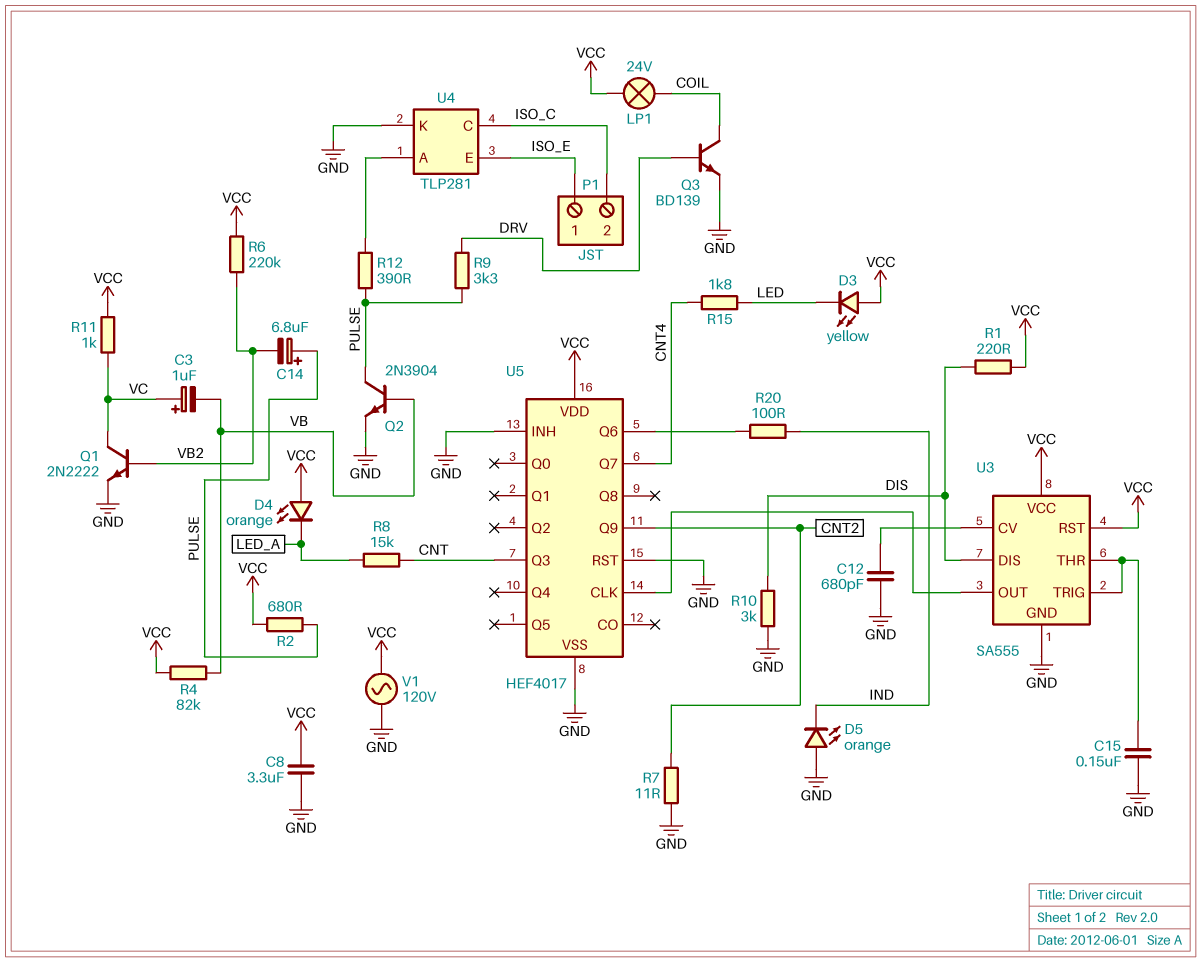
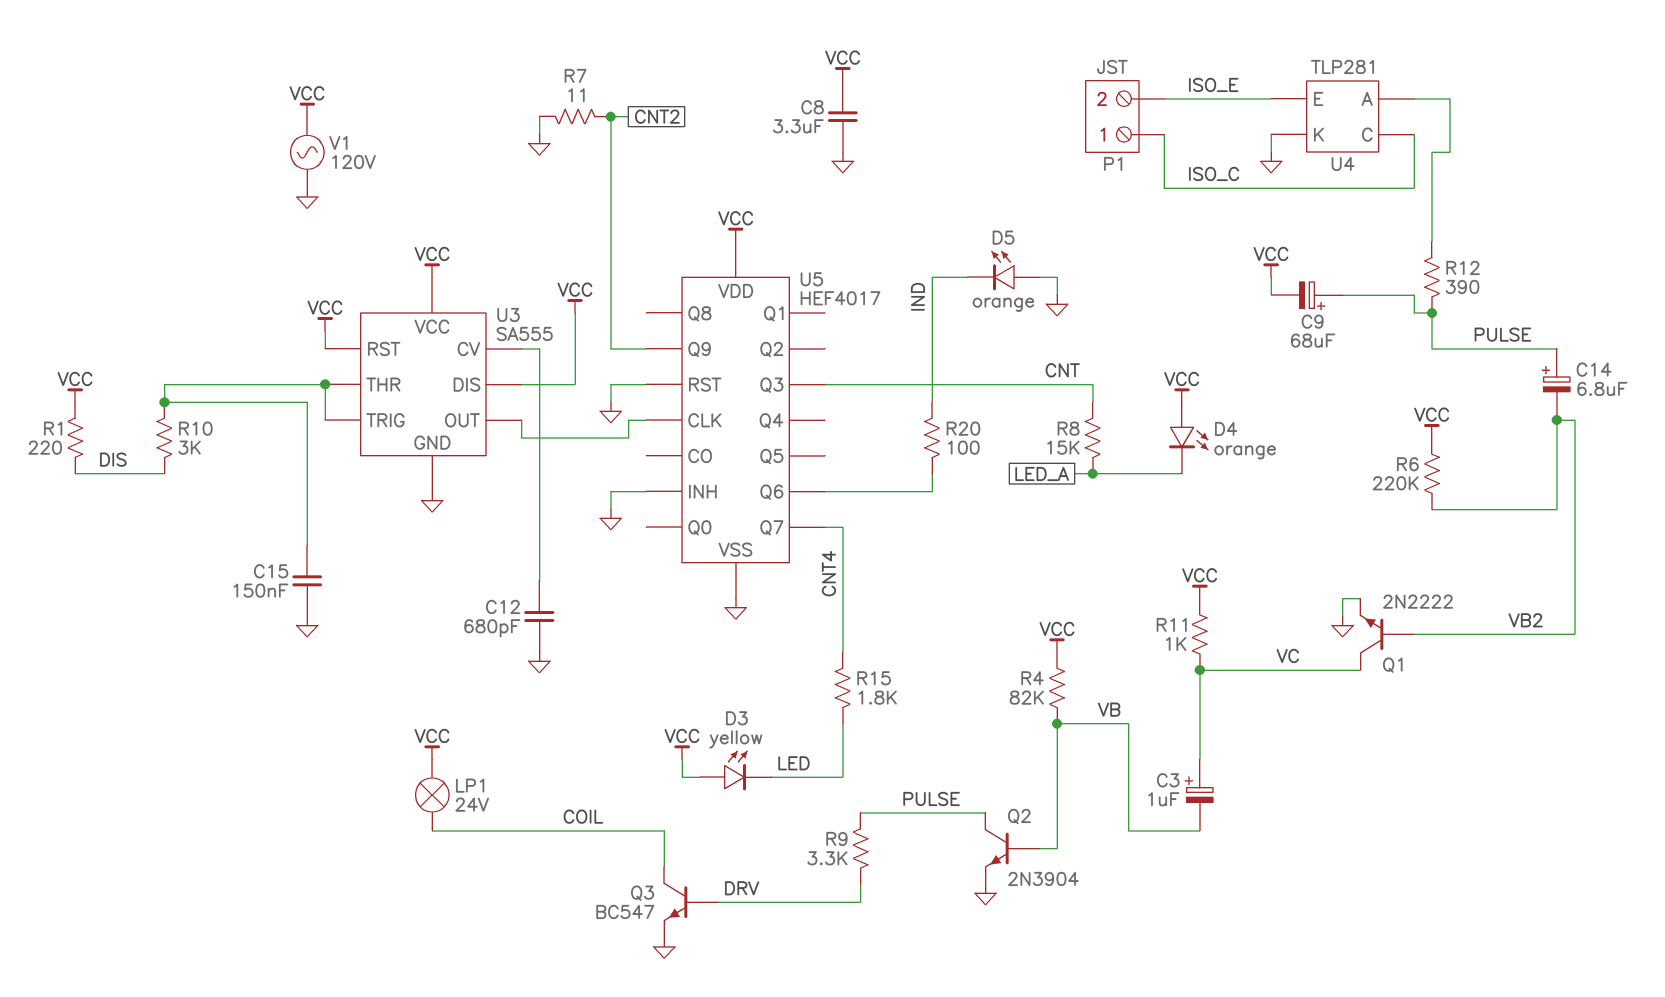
C9: none -> 68uF (plus PULSE, minus VCC)
P1 pin 1: ISO_E -> ISO_C
P1 pin 2: ISO_C -> ISO_E
Q3: NPN BD139 (B DRV, C COIL, E GND) -> NPN BC547 (B DRV, C COIL, E GND)
R2: 680 (PULSE, VCC) -> none
R10: 3k (DIS, GND) -> 3k (DIS, U3/THR)
U3 pin DIS: DIS -> VCC

